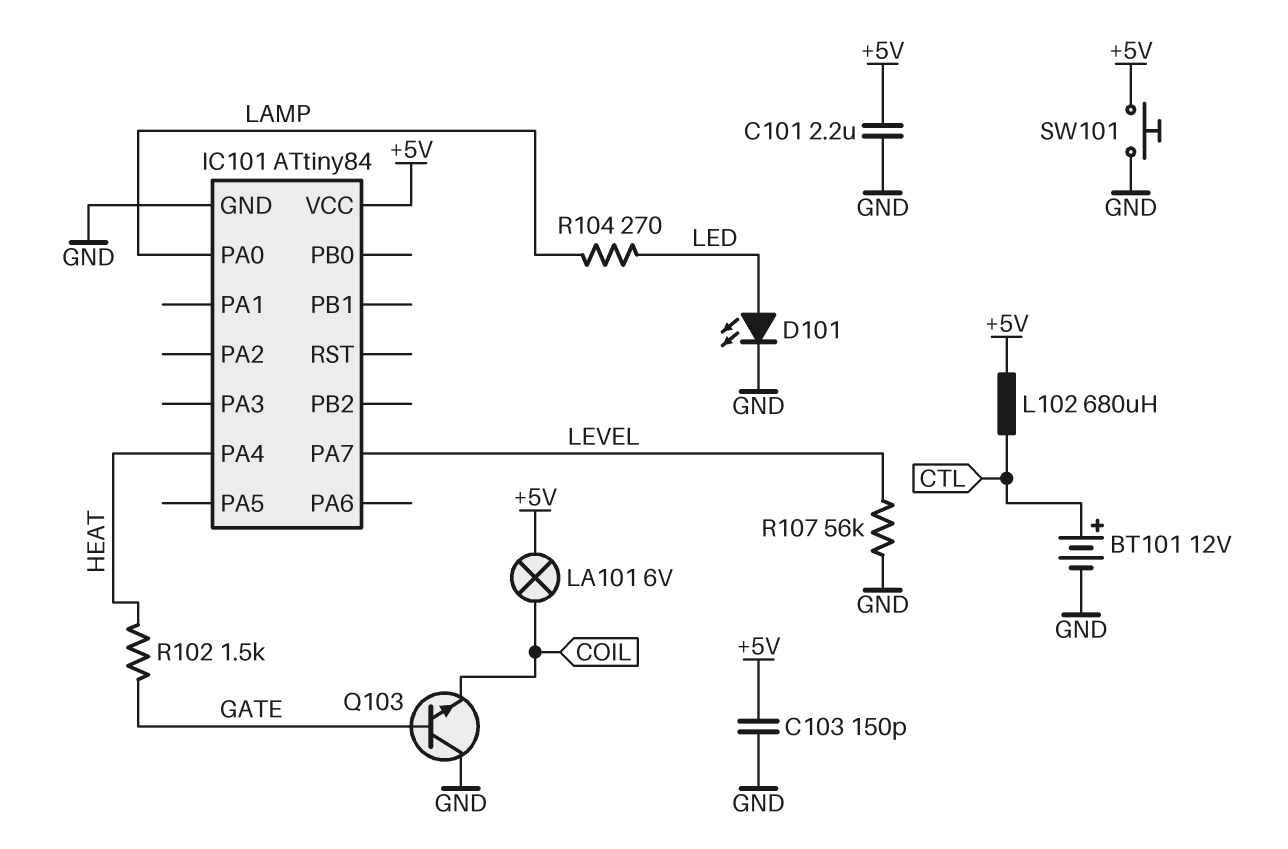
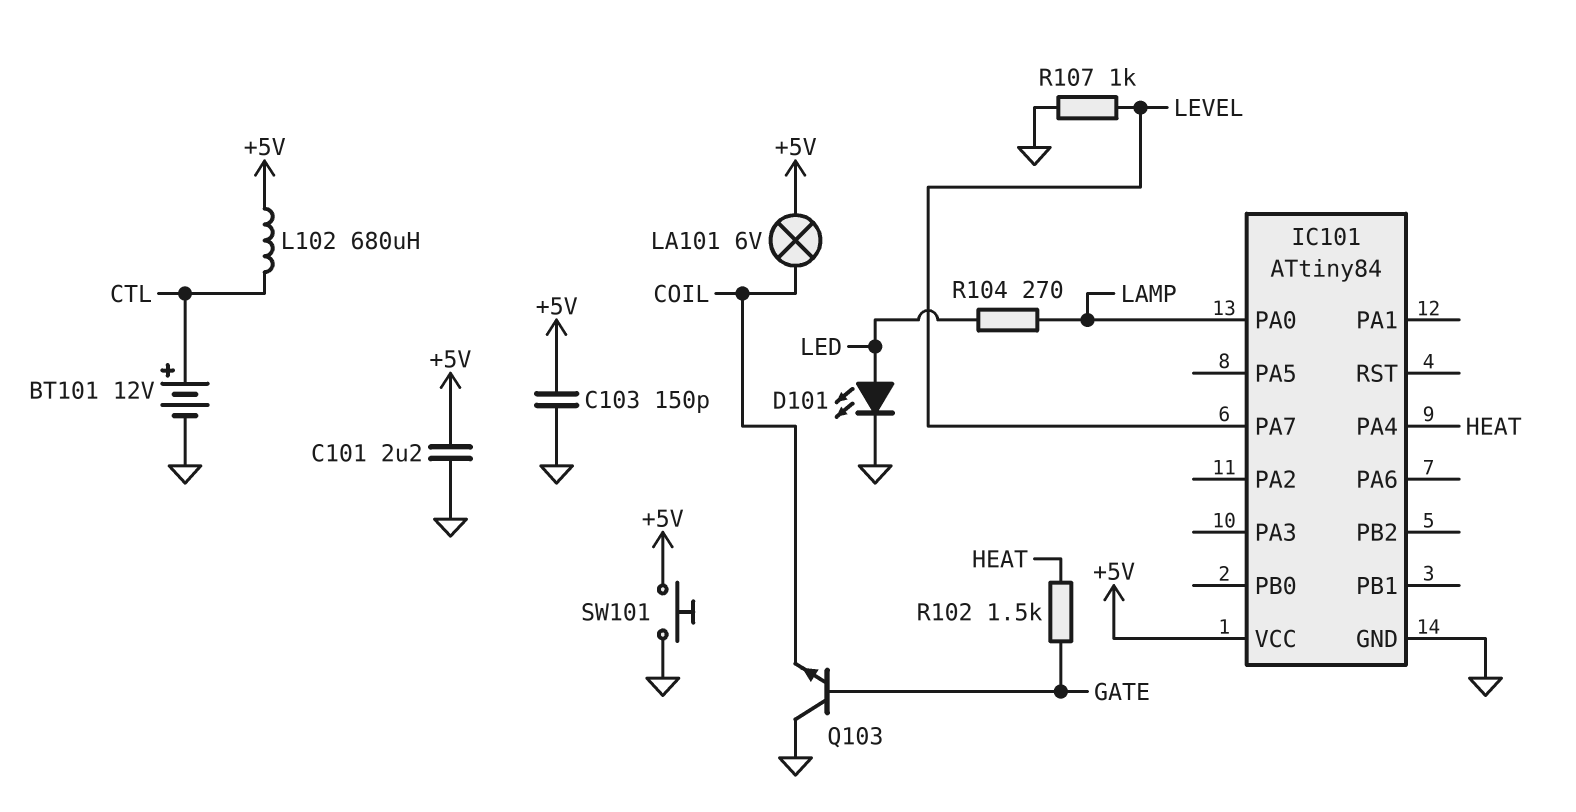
R107: 56k (GND, LEVEL) -> 1k (GND, LEVEL)

